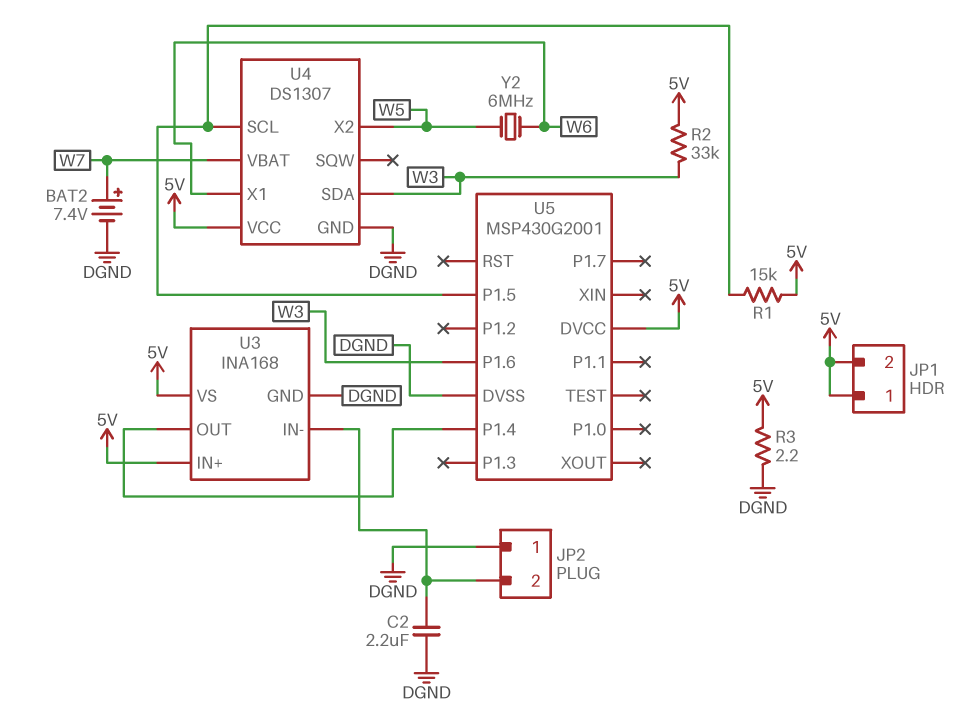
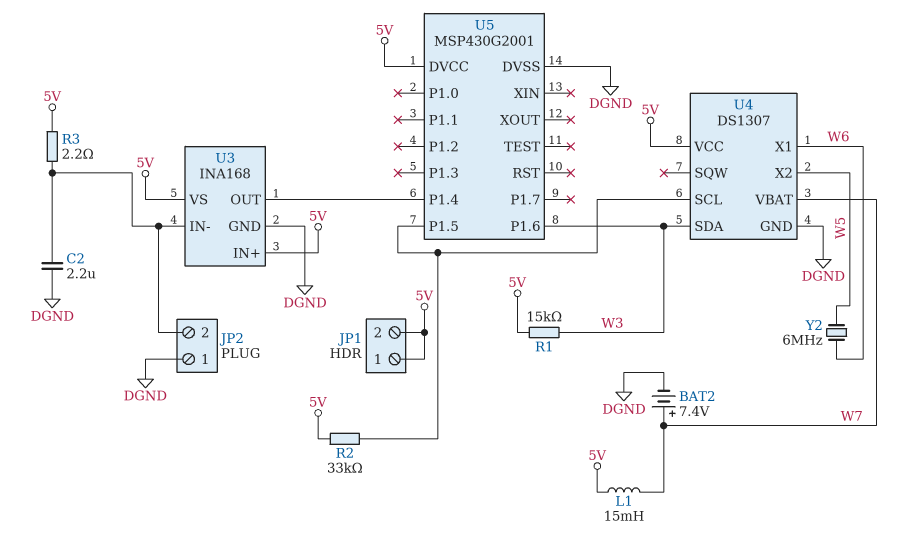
L1: none -> 15mH (5V, W7)
R1: 15k (5V, U4/SCL) -> 15k (5V, W3)
R2: 33k (5V, W3) -> 33k (5V, U4/SCL)
R3: 2.2 (5V, DGND) -> 2.2 (5V, JP2/2)

